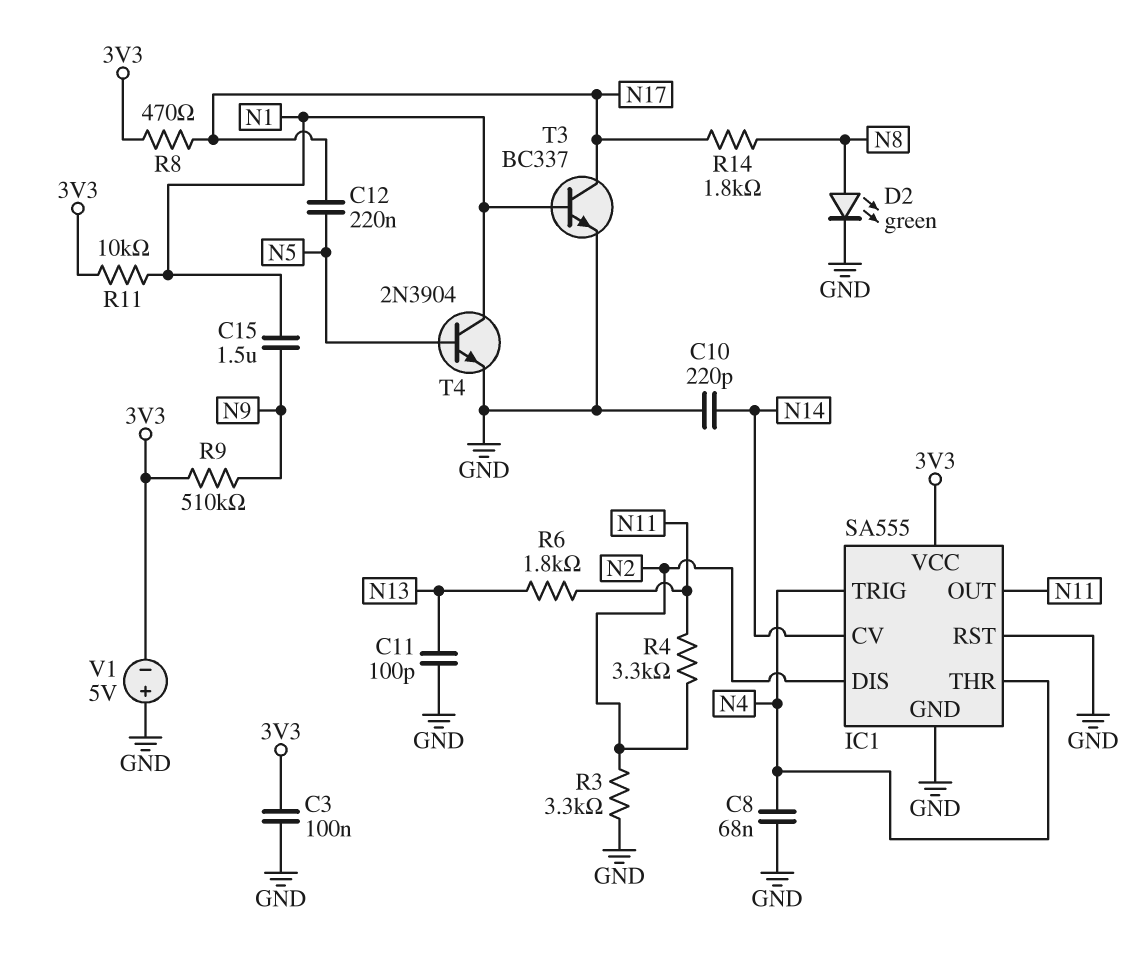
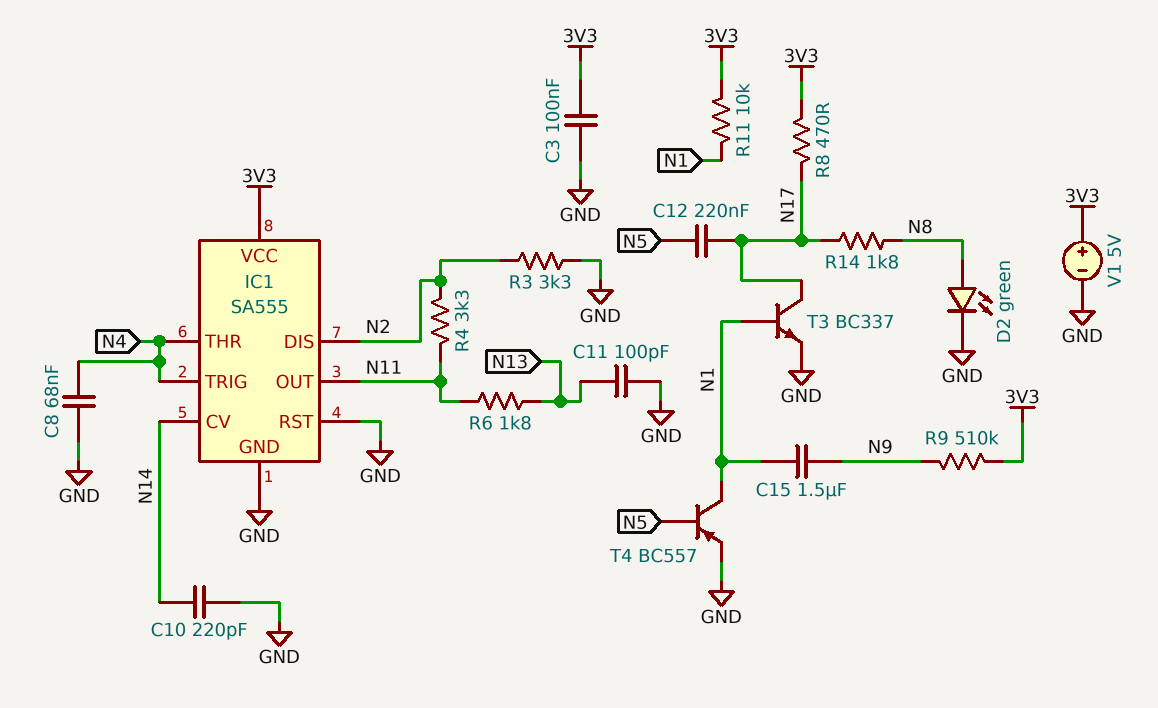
T4: NPN 2N3904 (B N5, C N1, E GND) -> PNP BC557 (B N5, C N1, E GND)
V1: 5V (plus GND, minus 3V3) -> 5V (plus 3V3, minus GND)

